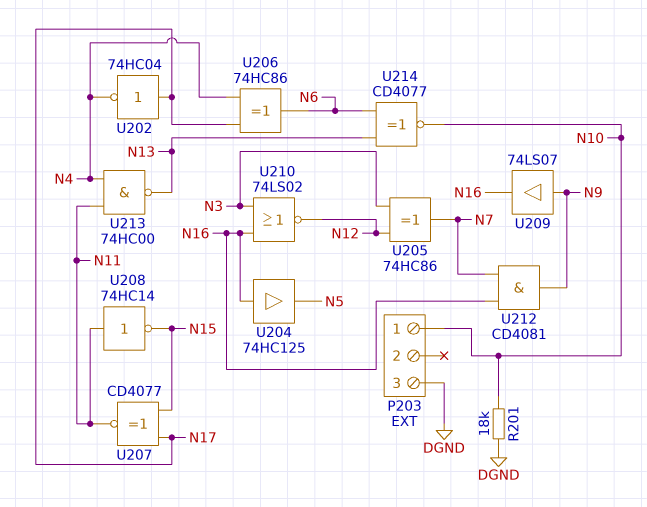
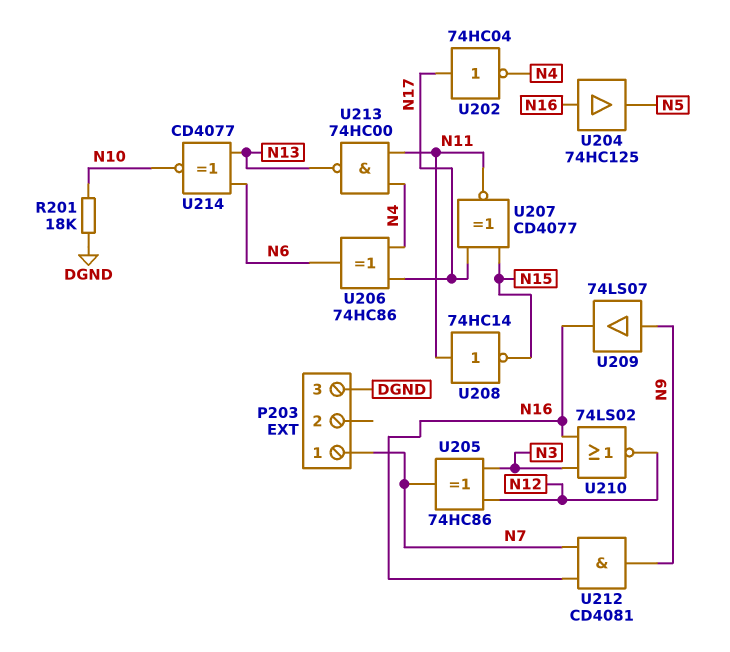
P203 pin 1: N10 -> N7

